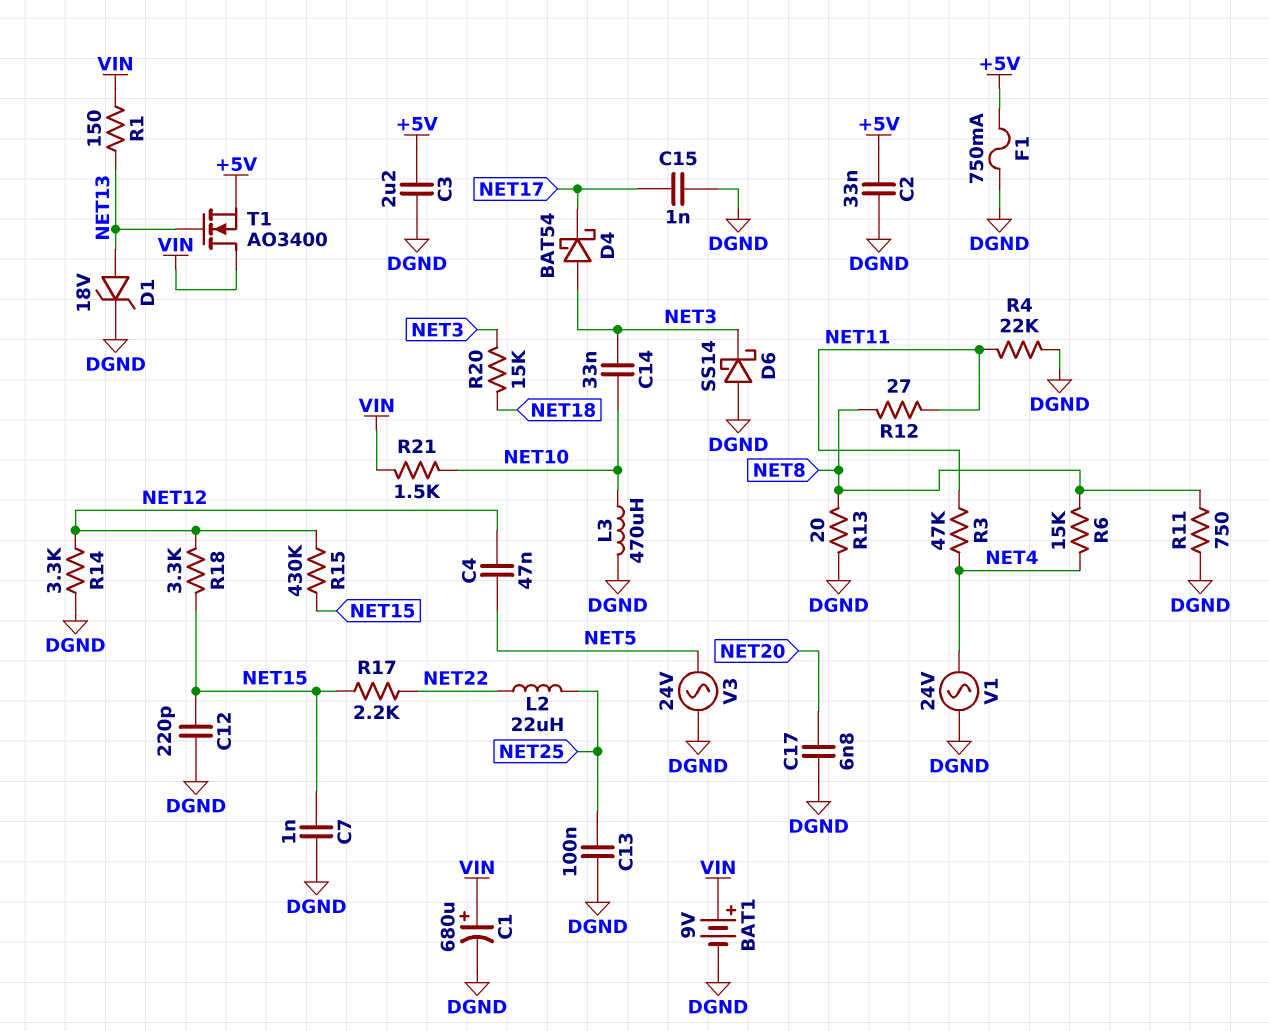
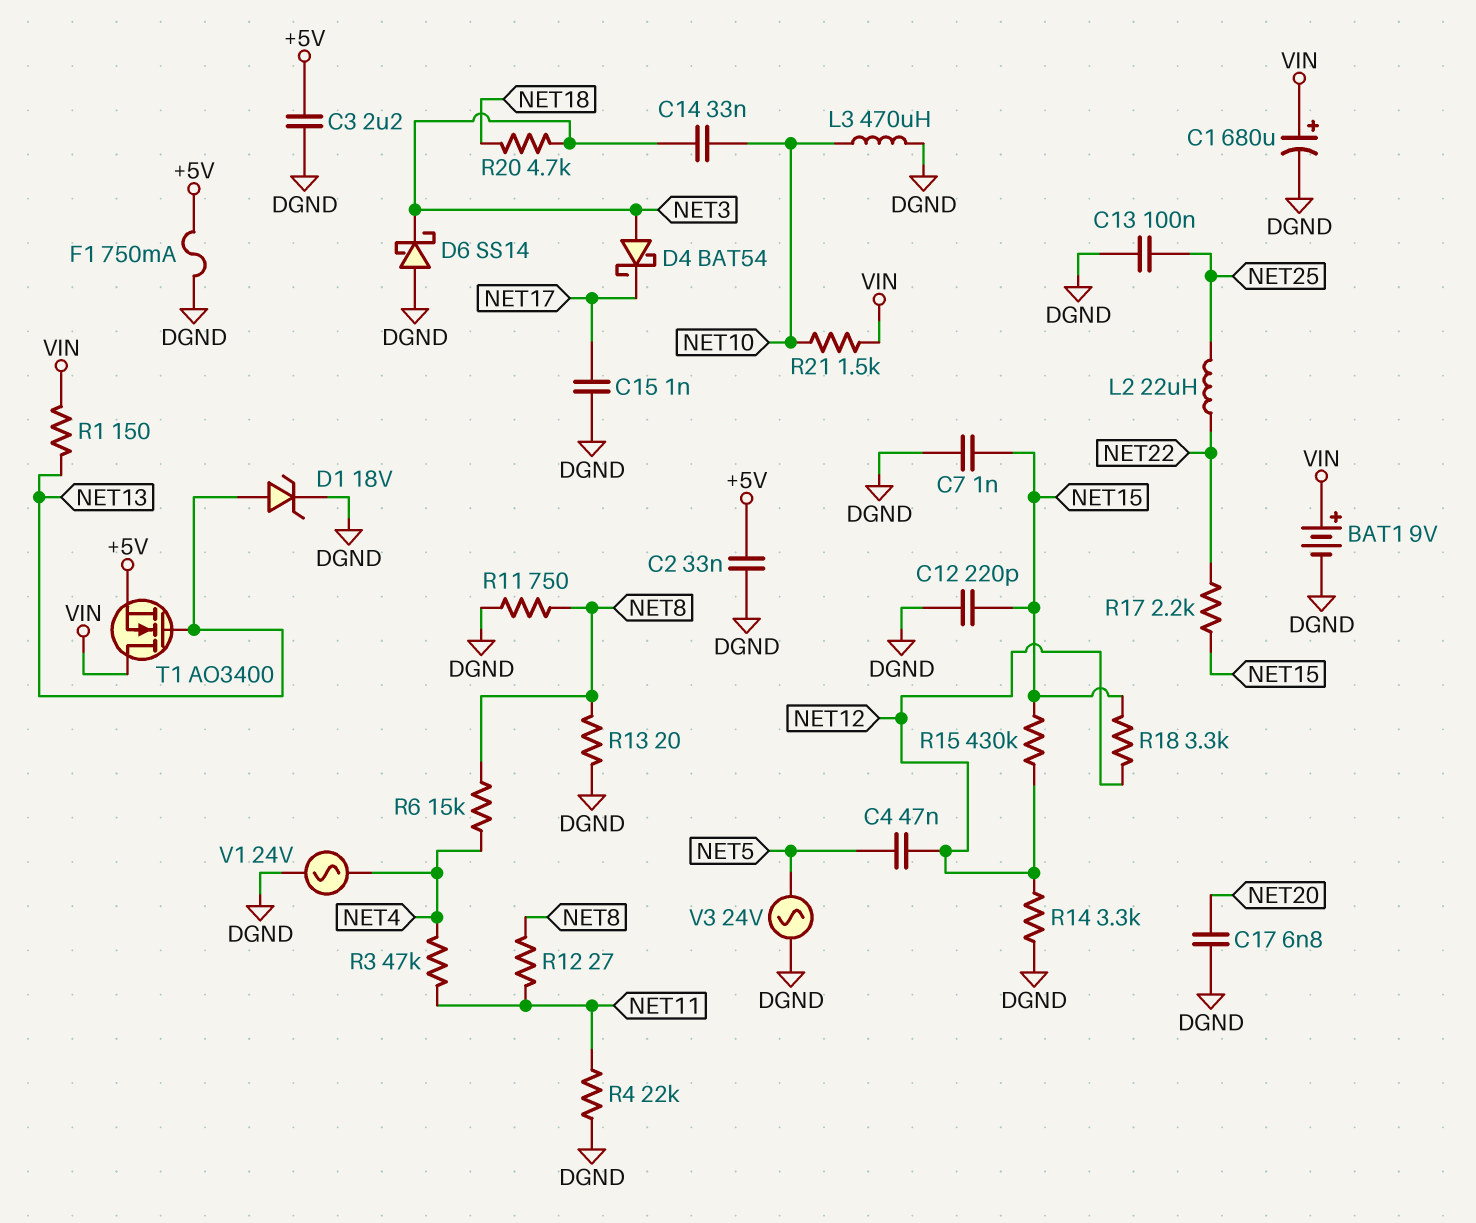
R20: 15k (NET3, NET18) -> 4.7k (NET3, NET18)

